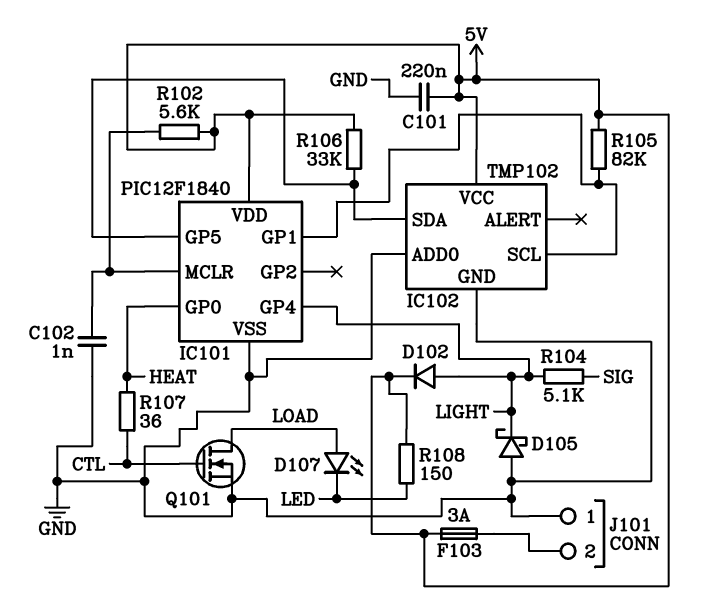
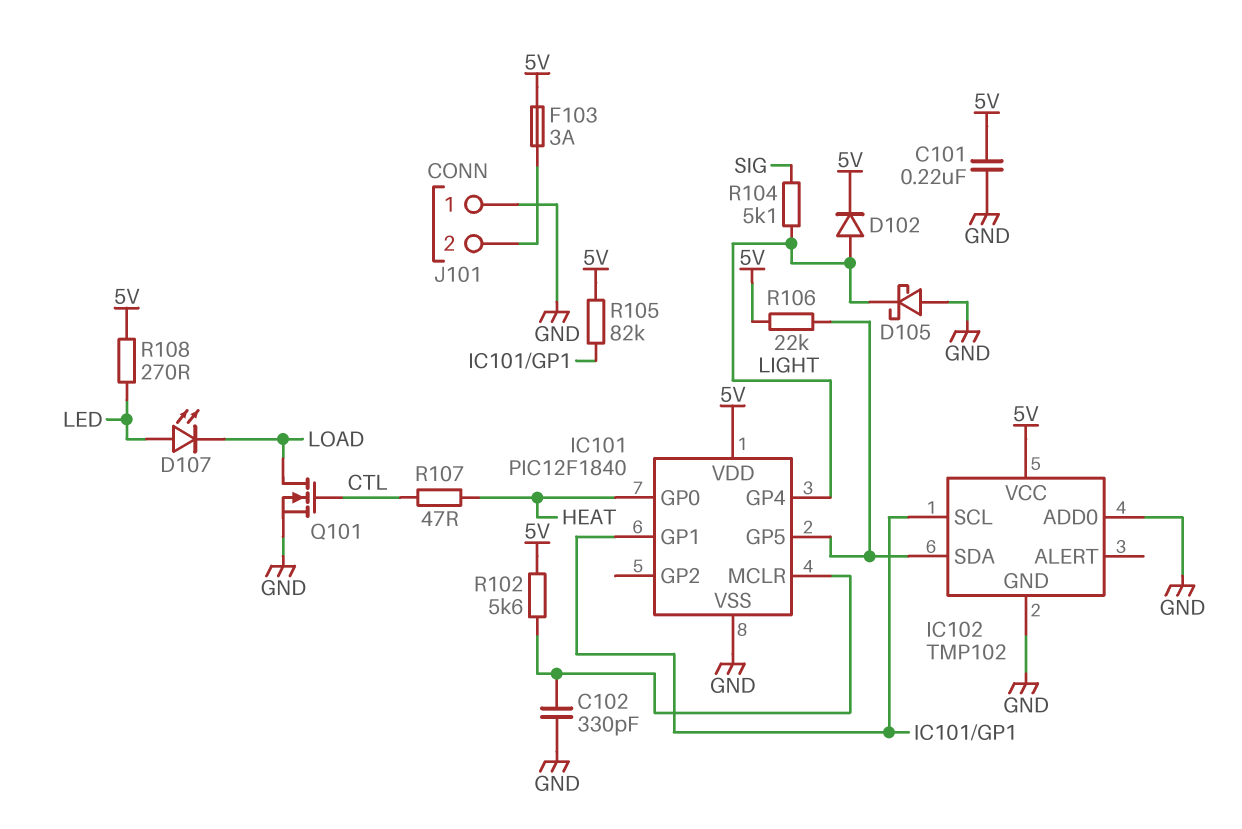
C102: 1nF (GND, IC101/MCLR) -> 330pF (GND, IC101/MCLR)
D107: LED (A LOAD, K LED) -> LED (A LED, K LOAD)
R106: 33k (5V, IC101/GP5) -> 22k (5V, IC101/GP5)
R107: 36 (CTL, HEAT) -> 47 (CTL, HEAT)
R108: 150 (5V, LED) -> 270 (5V, LED)

